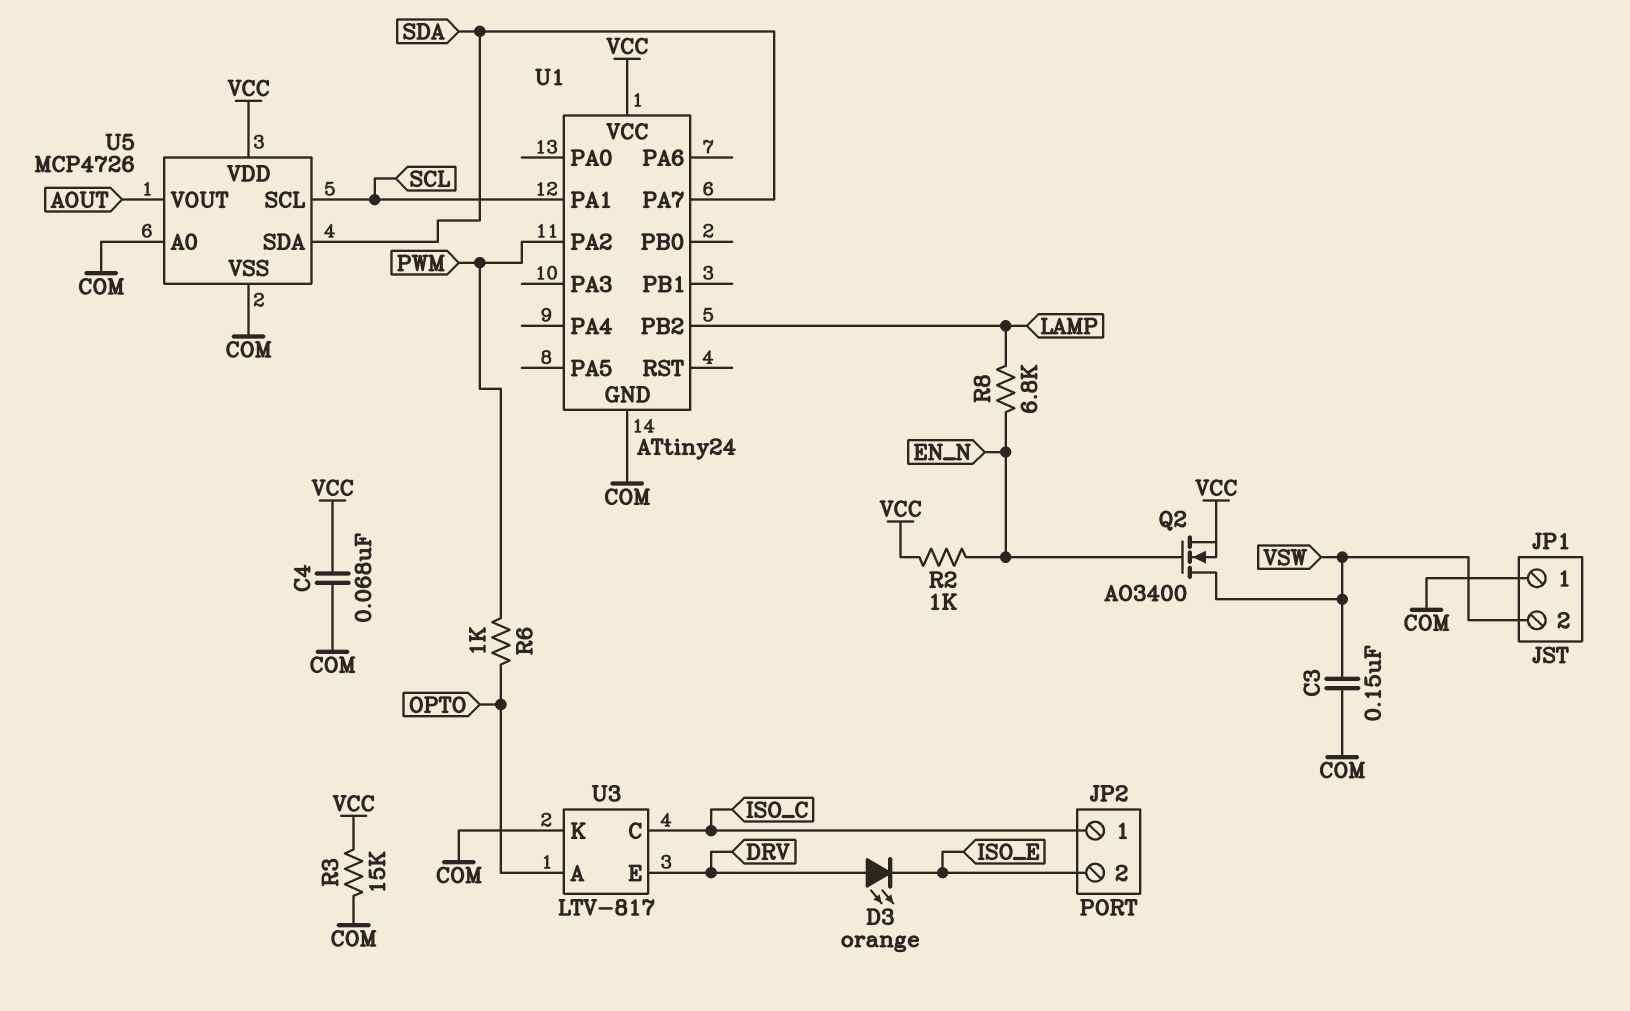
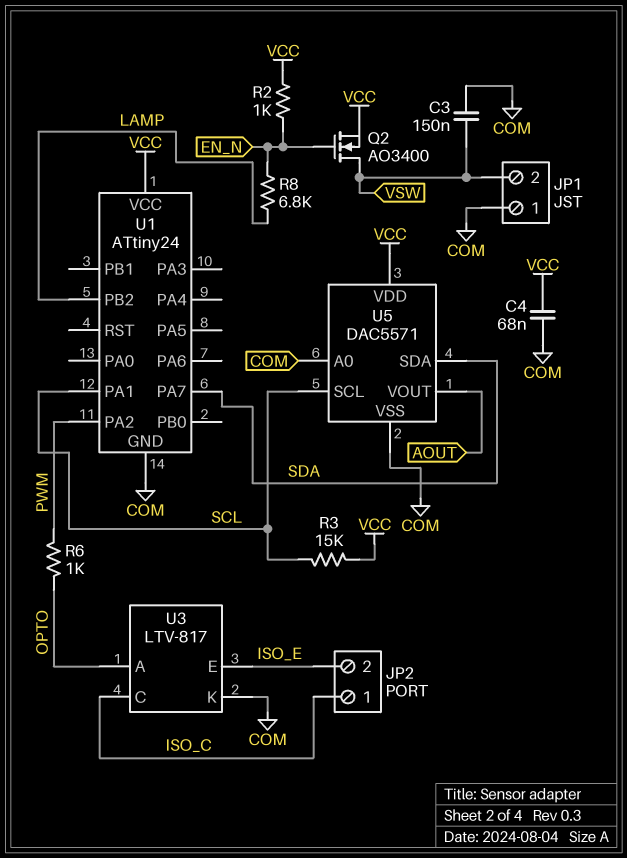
D3: LED orange (A DRV, K ISO_E) -> none
R3: 15k (COM, VCC) -> 15k (SCL, VCC)
U3 pin E: DRV -> ISO_E
U5: MCP4726 -> DAC5571

